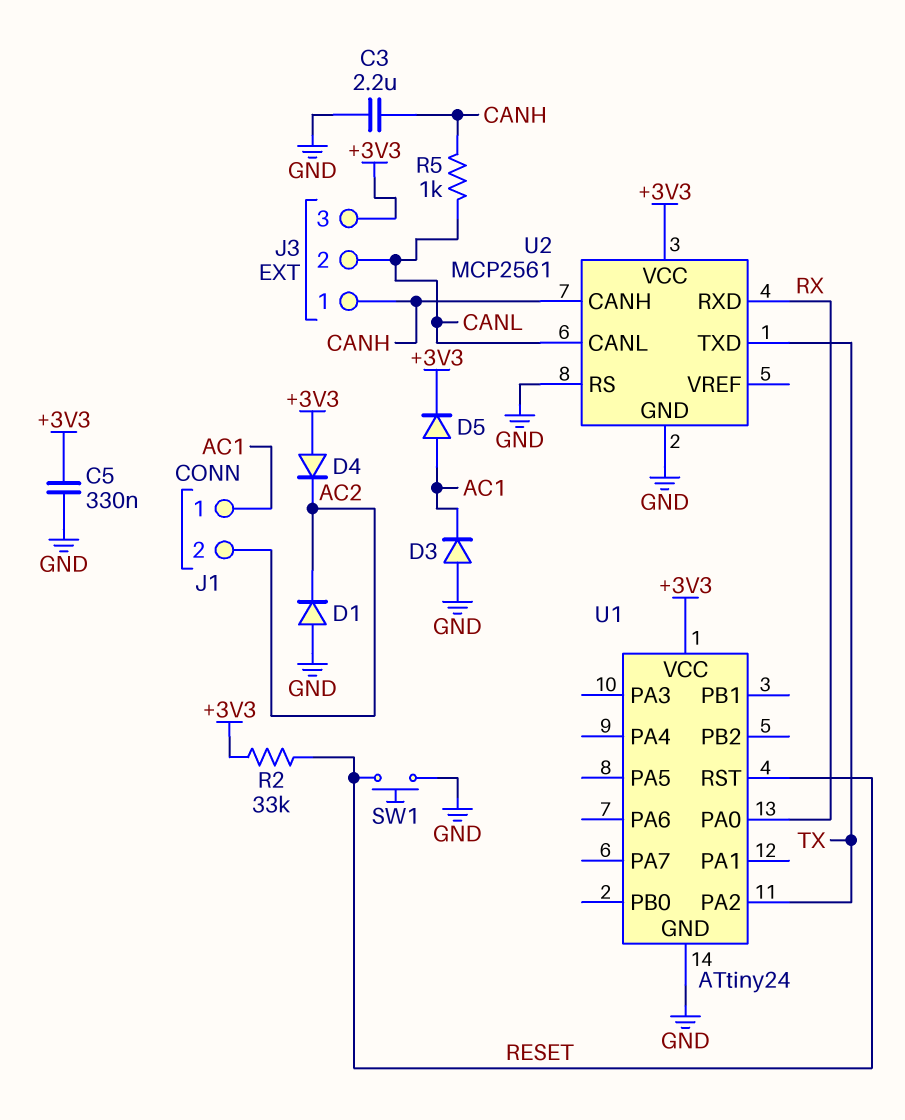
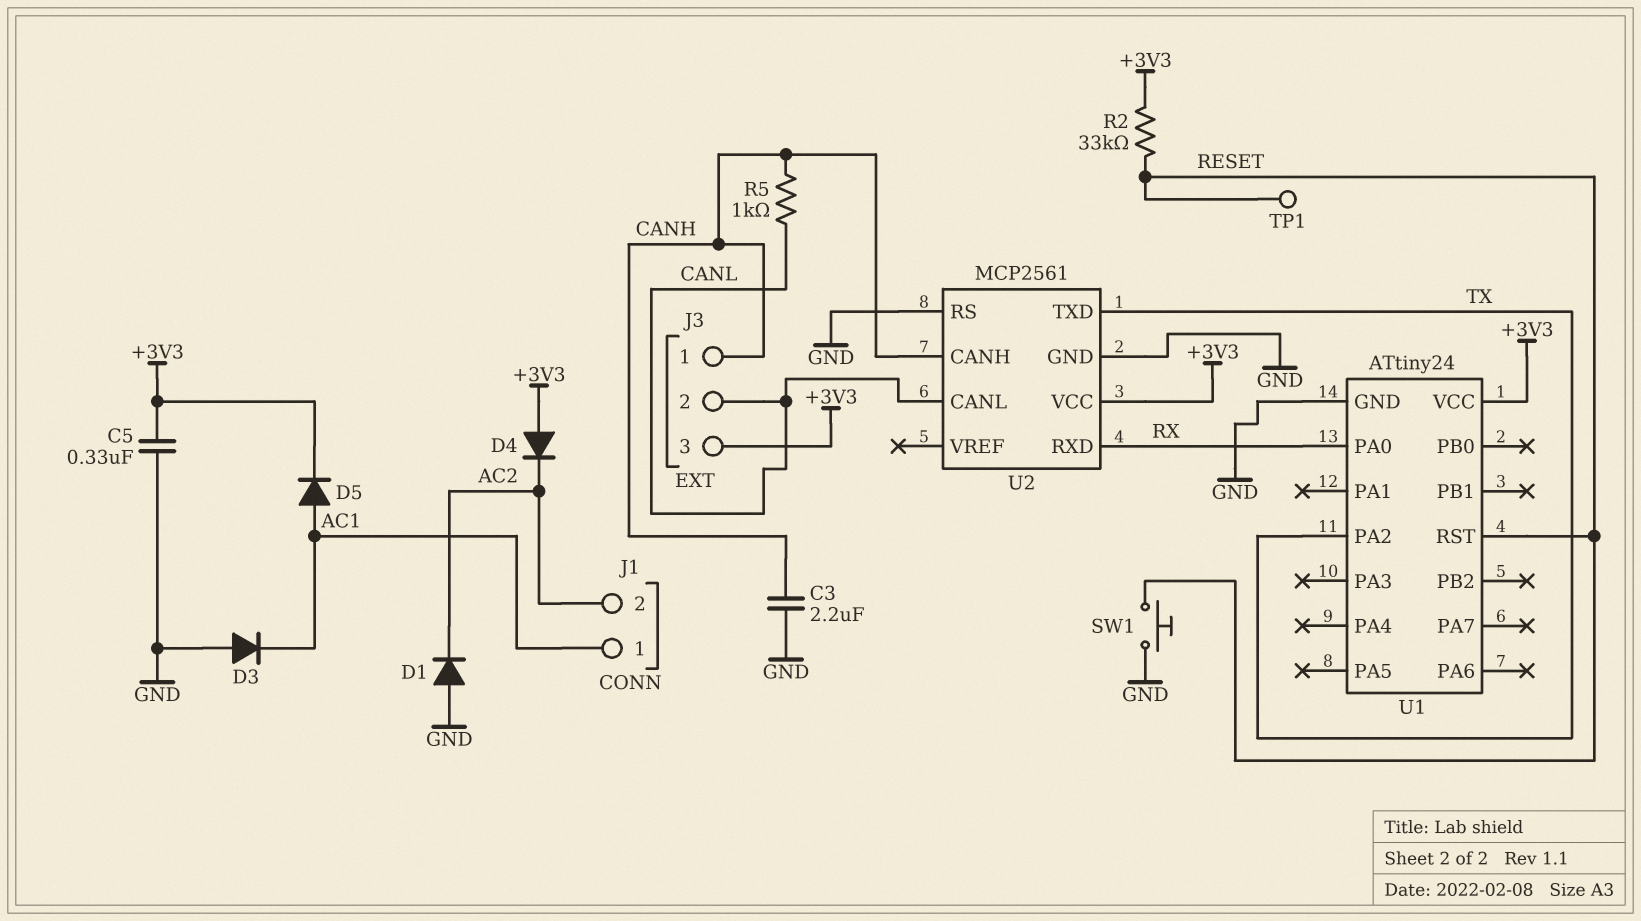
TP1: none -> test point (RESET)

